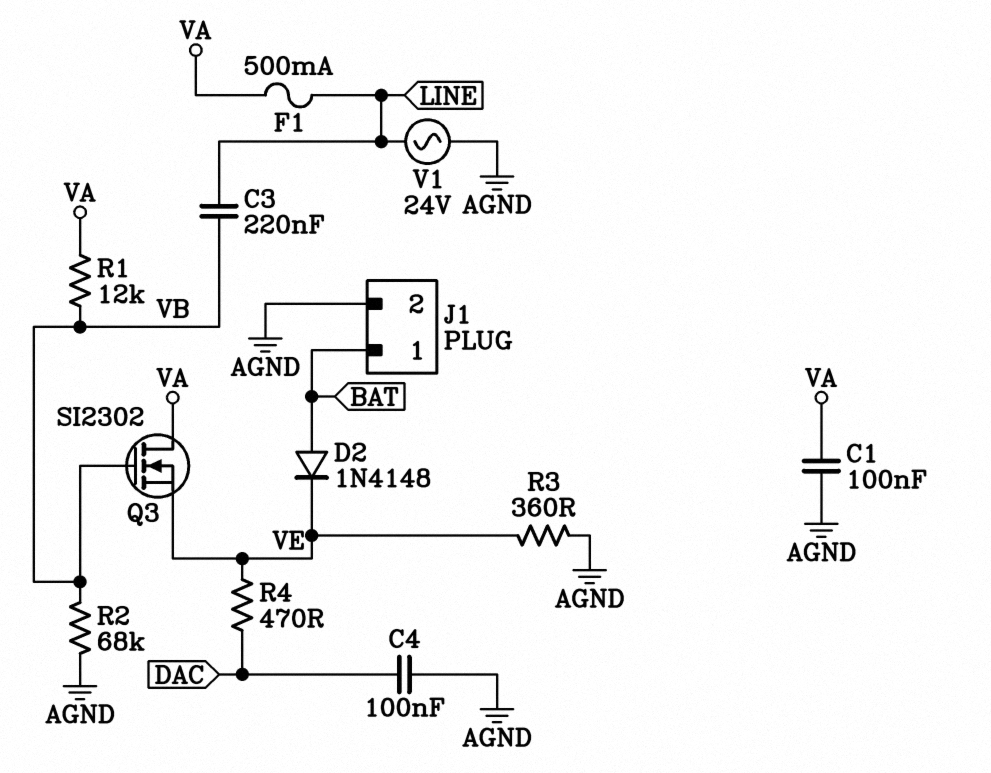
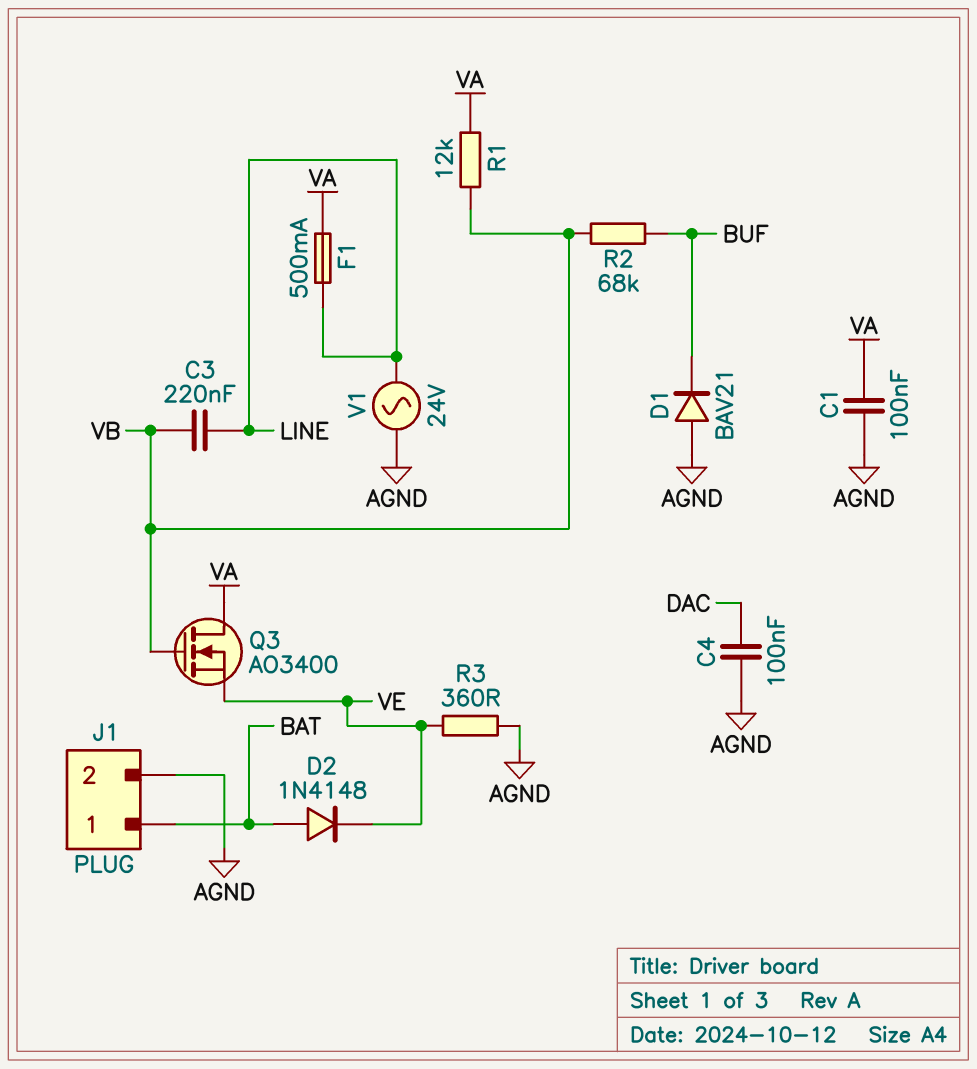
D1: none -> diode BAV21 (A AGND, K BUF)
Q3: NMOS SI2302 (G VB, D VA, S VE) -> NMOS AO3400 (G VB, D VA, S VE)
R2: 68k (AGND, VB) -> 68k (BUF, VB)
R4: 470 (DAC, VE) -> none

